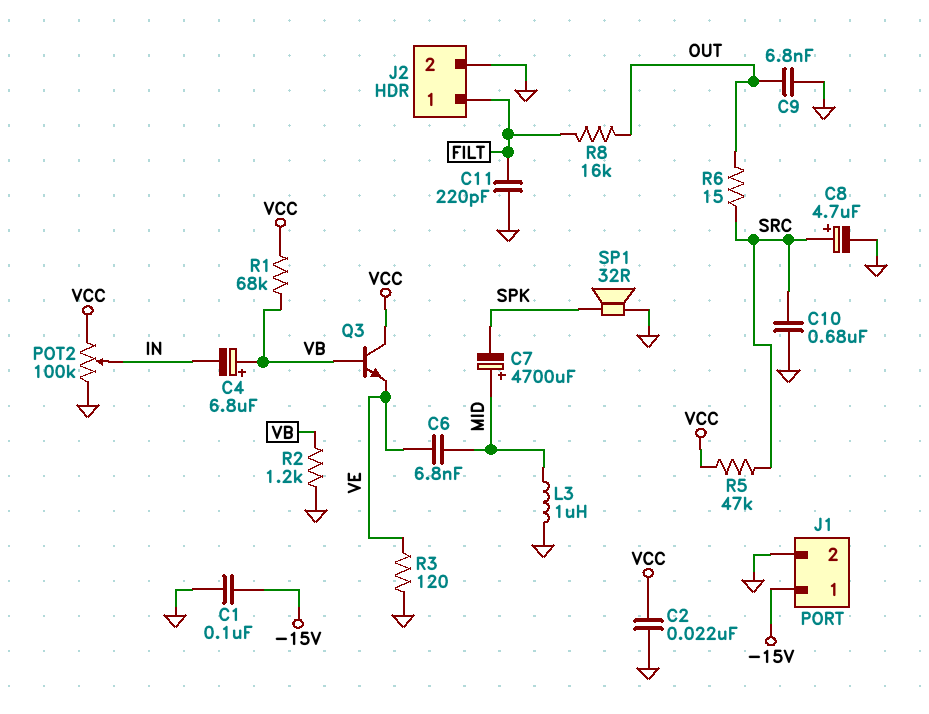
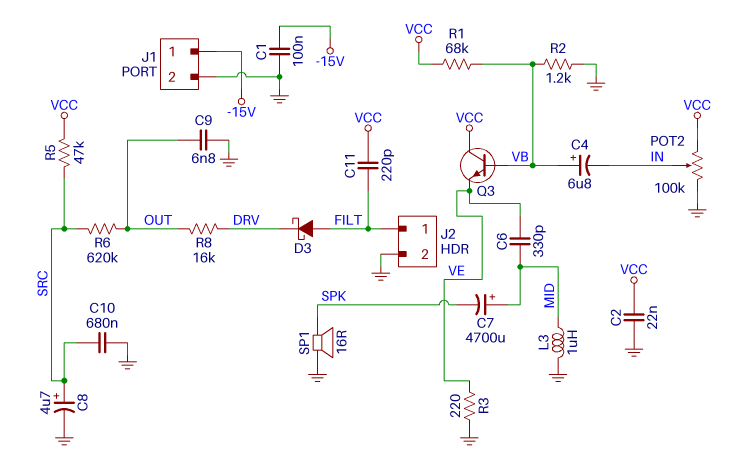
C6: 6.8nF (MID, VE) -> 330pF (MID, VE)
C11: 220pF (FILT, GND) -> 220pF (FILT, VCC)
D3: none -> schottky (A FILT, K DRV)
R3: 120 (GND, VE) -> 220 (GND, VE)
R6: 15 (OUT, SRC) -> 620k (OUT, SRC)
R8: 16k (FILT, OUT) -> 16k (DRV, OUT)
SP1: speaker 32R (GND, SPK) -> speaker 16R (GND, SPK)

